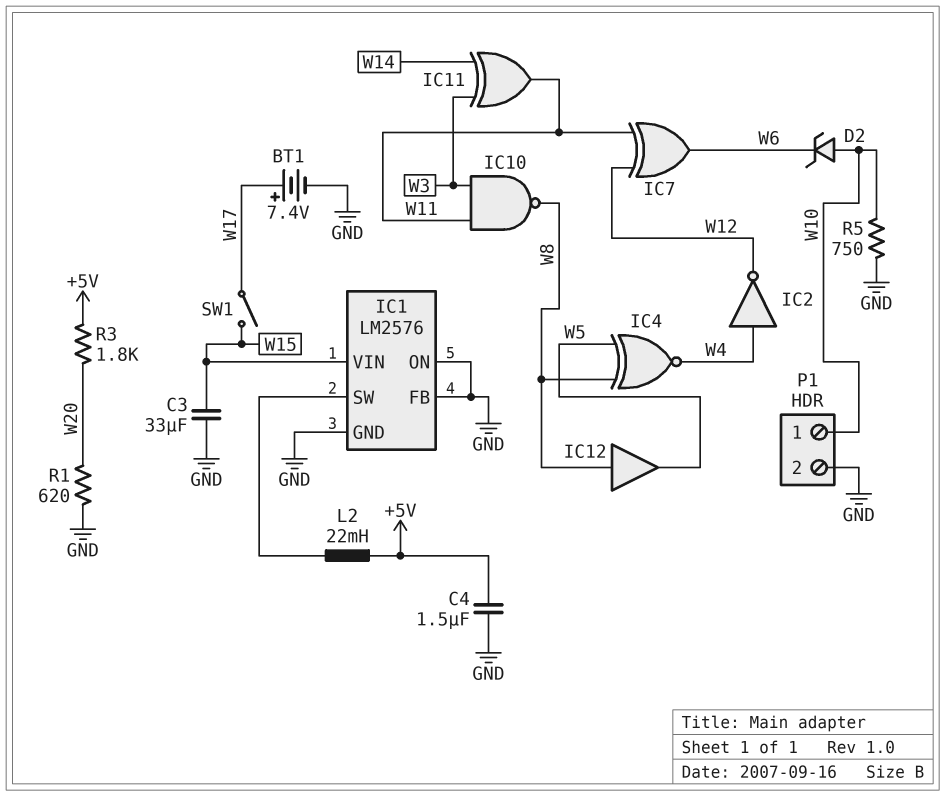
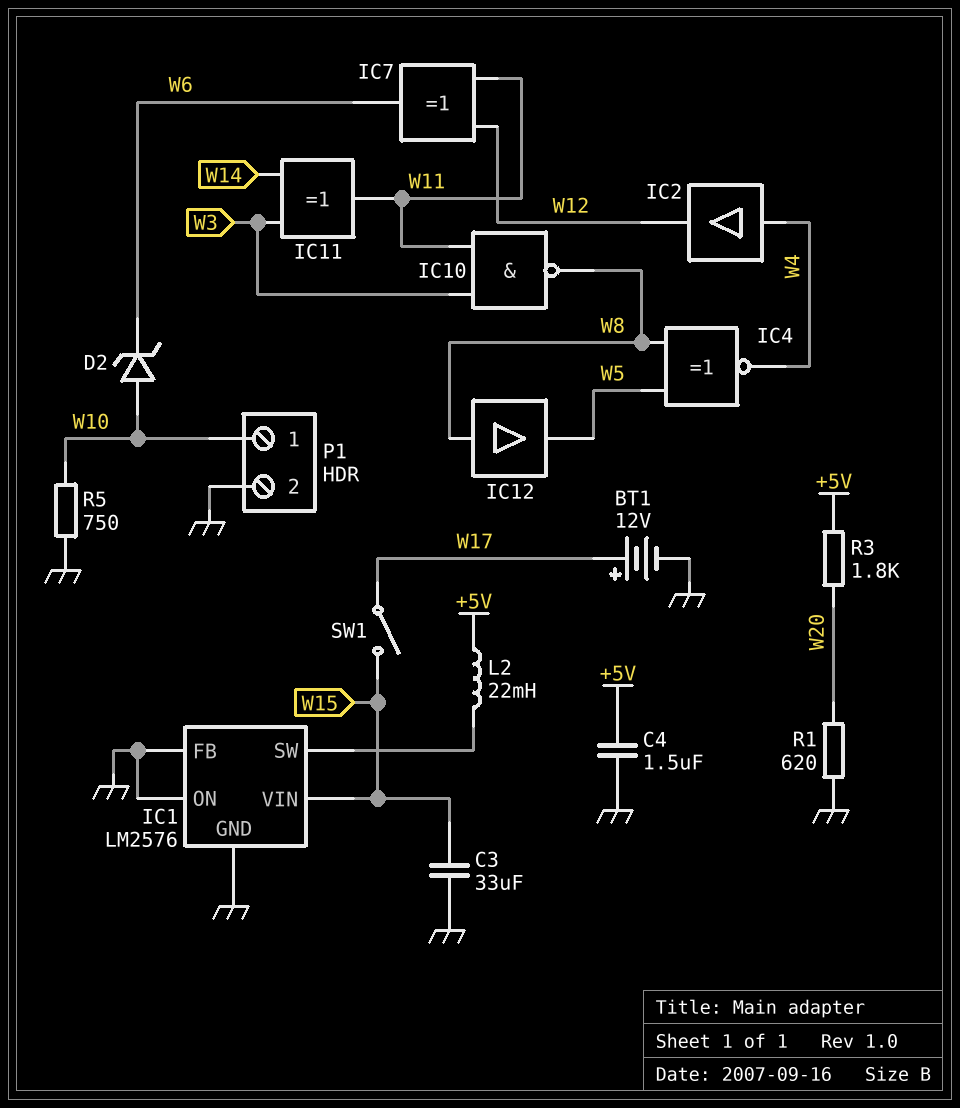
BT1: 7.4V (plus W17, minus GND) -> 12V (plus W17, minus GND)
IC2: NOT (in W4, out W12) -> buffer (in W4, out W12)

